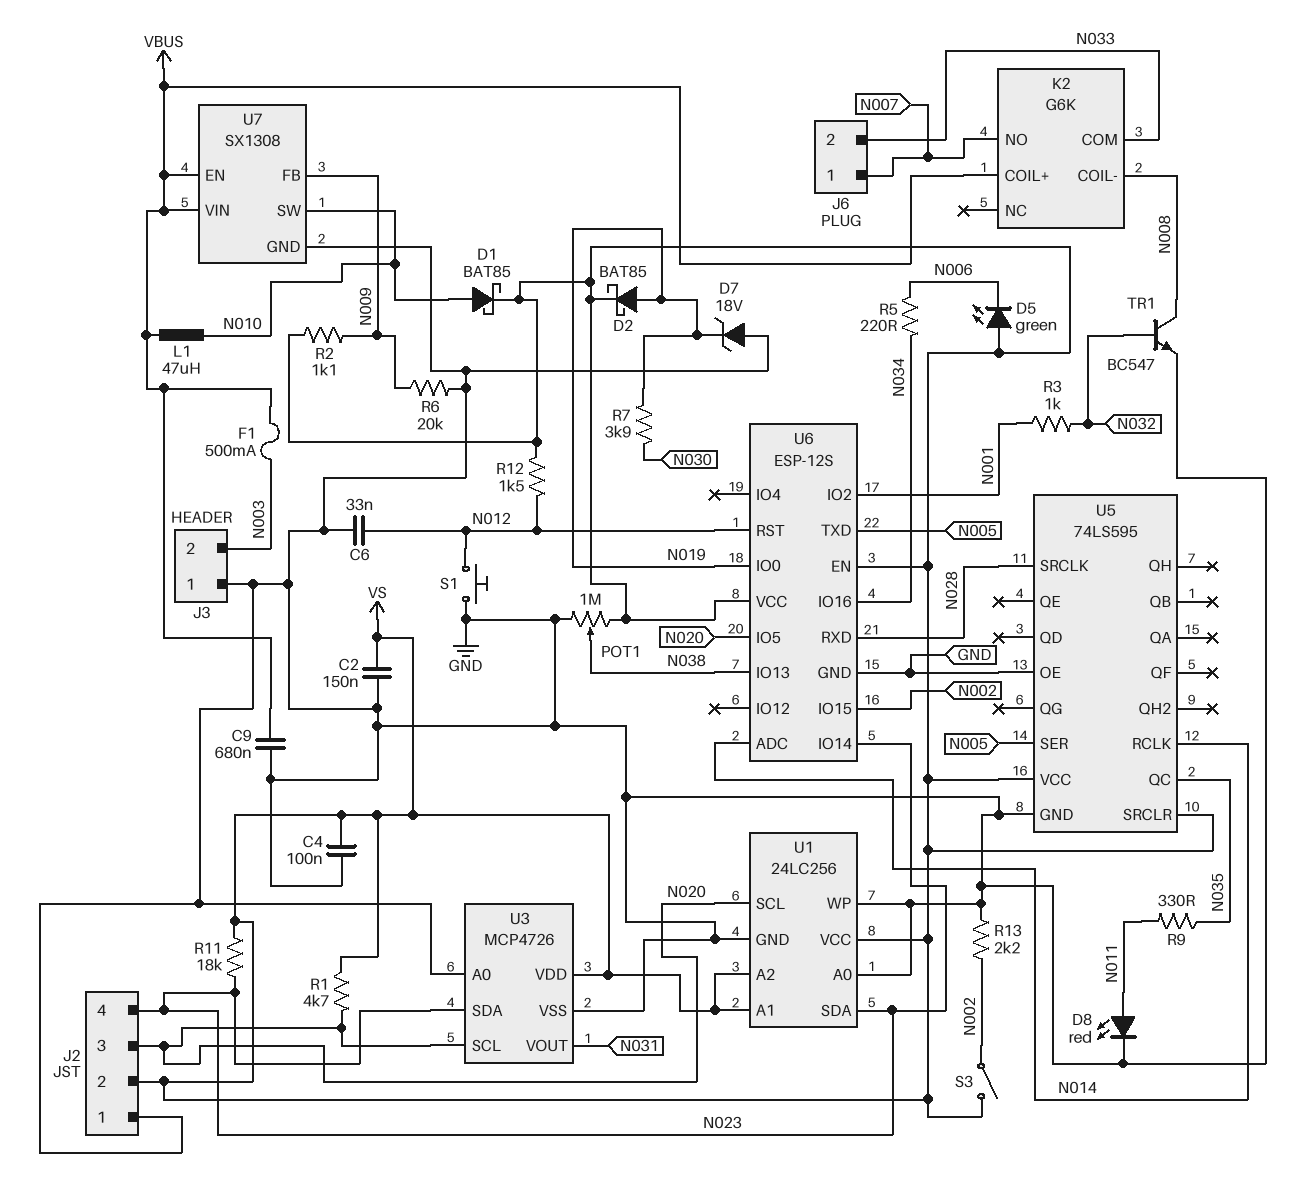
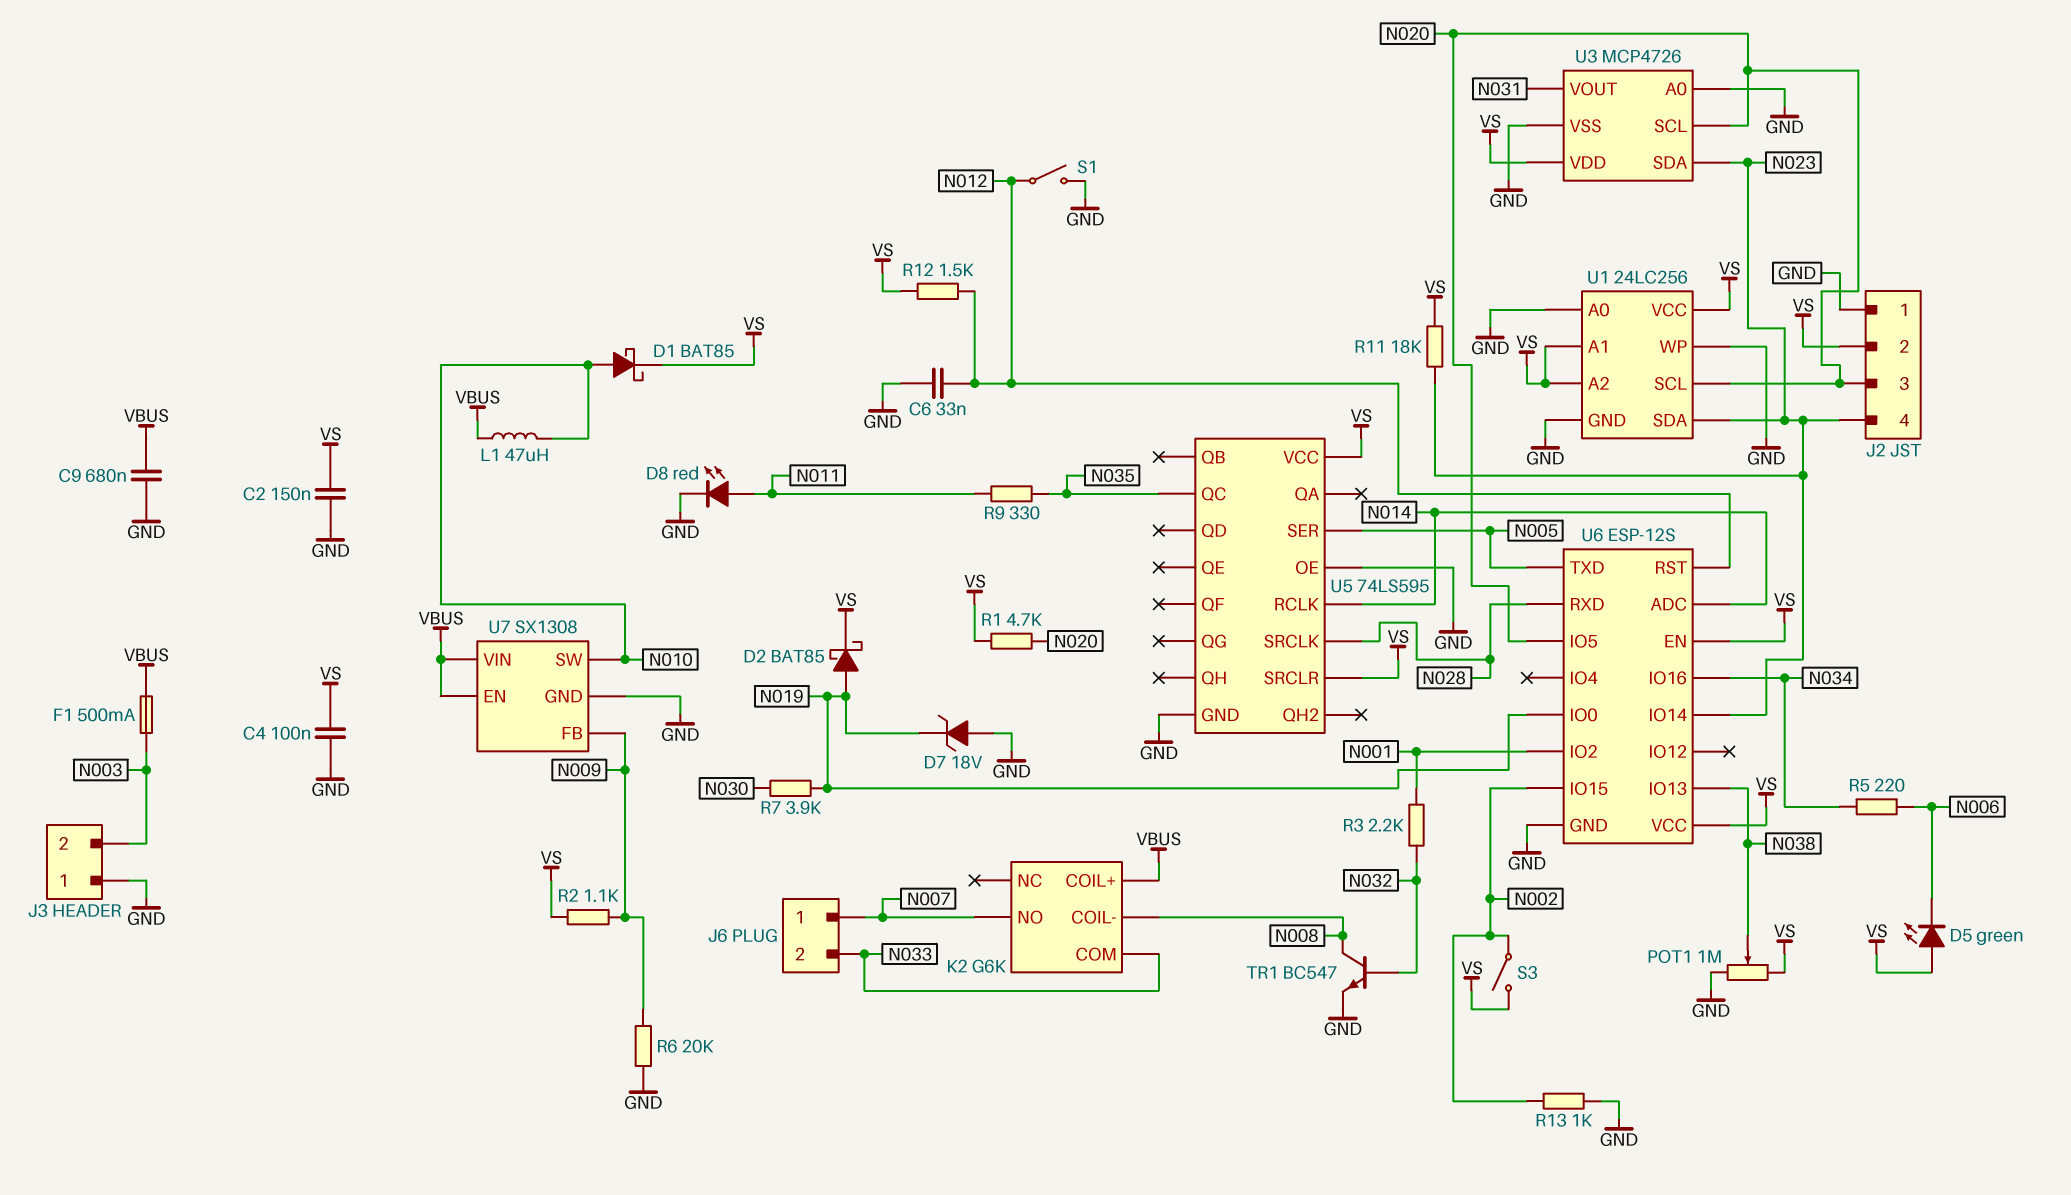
R3: 1k (N001, N032) -> 2.2k (N001, N032)
R13: 2.2k (GND, N002) -> 1k (GND, N002)
S1: button (GND, N012) -> switch (GND, N012)

